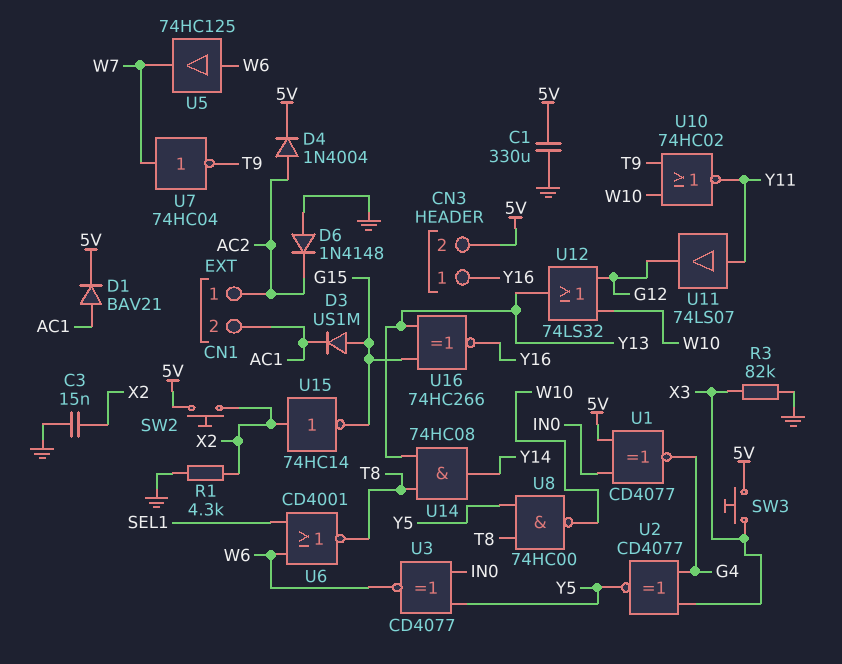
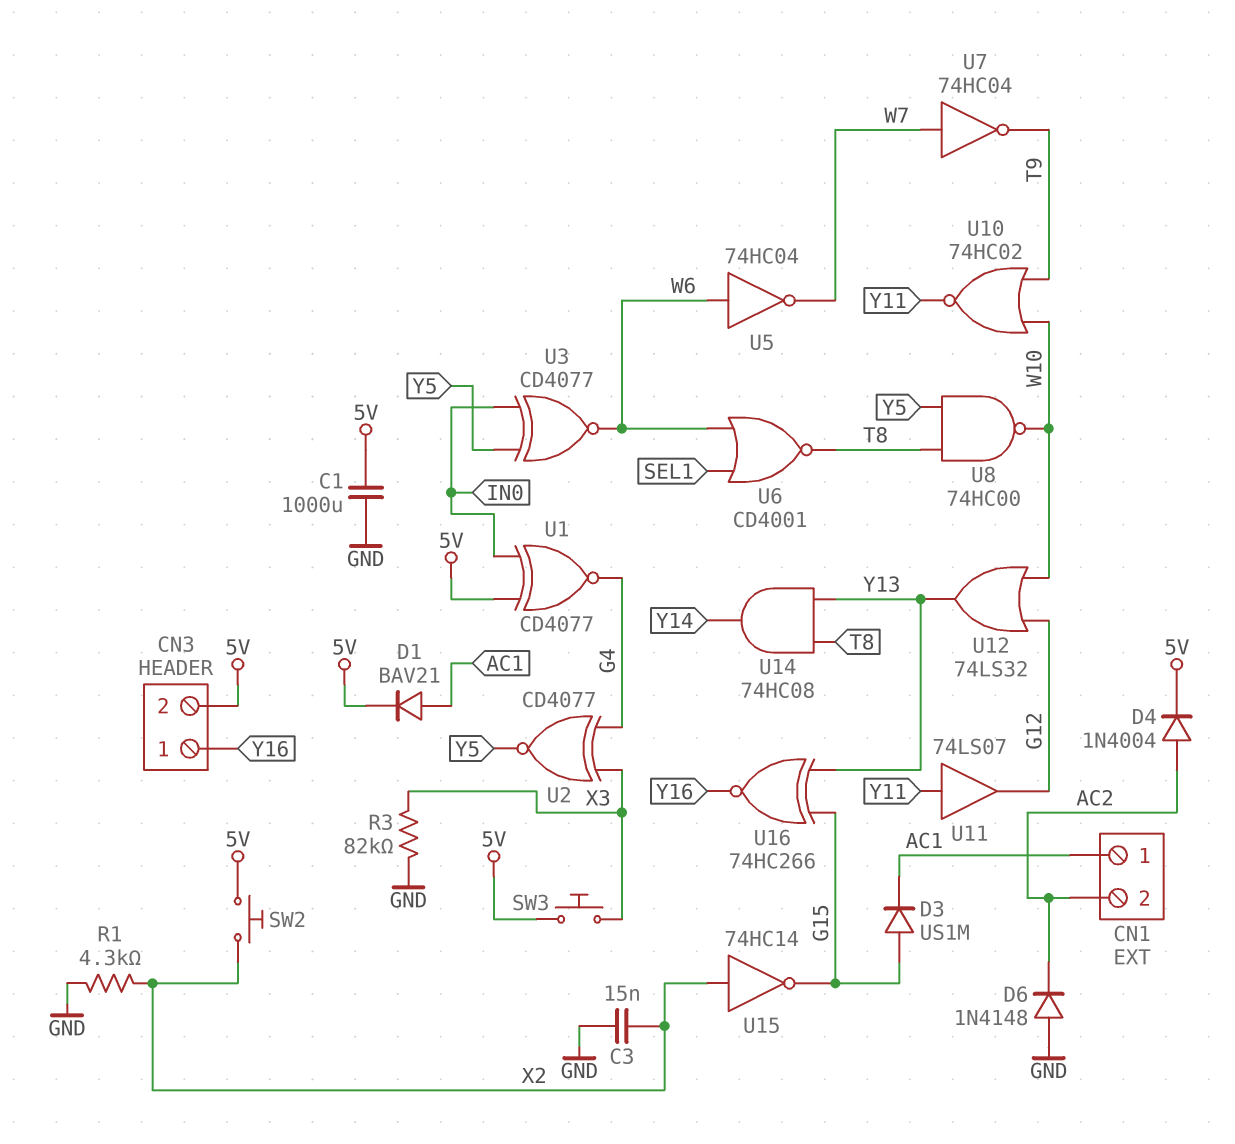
C1: 330uF (5V, GND) -> 1000uF (5V, GND)
CN1 pin 1: AC2 -> AC1
CN1 pin 2: AC1 -> AC2
U5: buffer 74HC125 (in W6, out W7) -> NOT 74HC04 (in W6, out W7)

